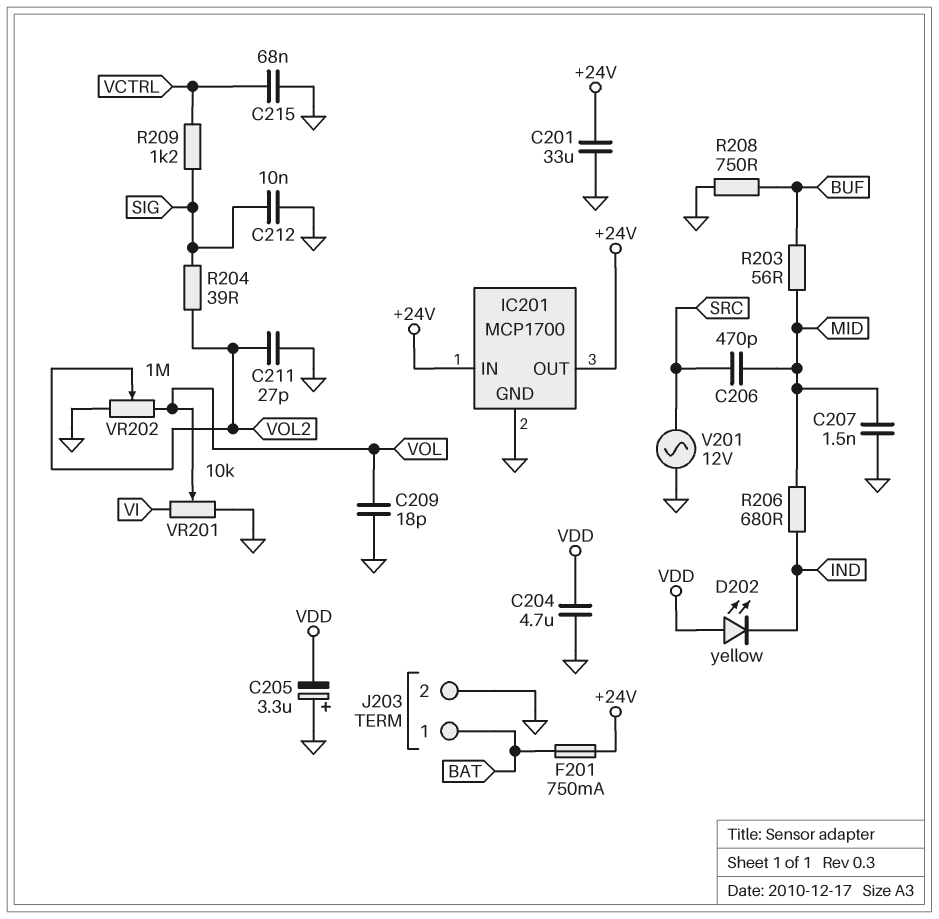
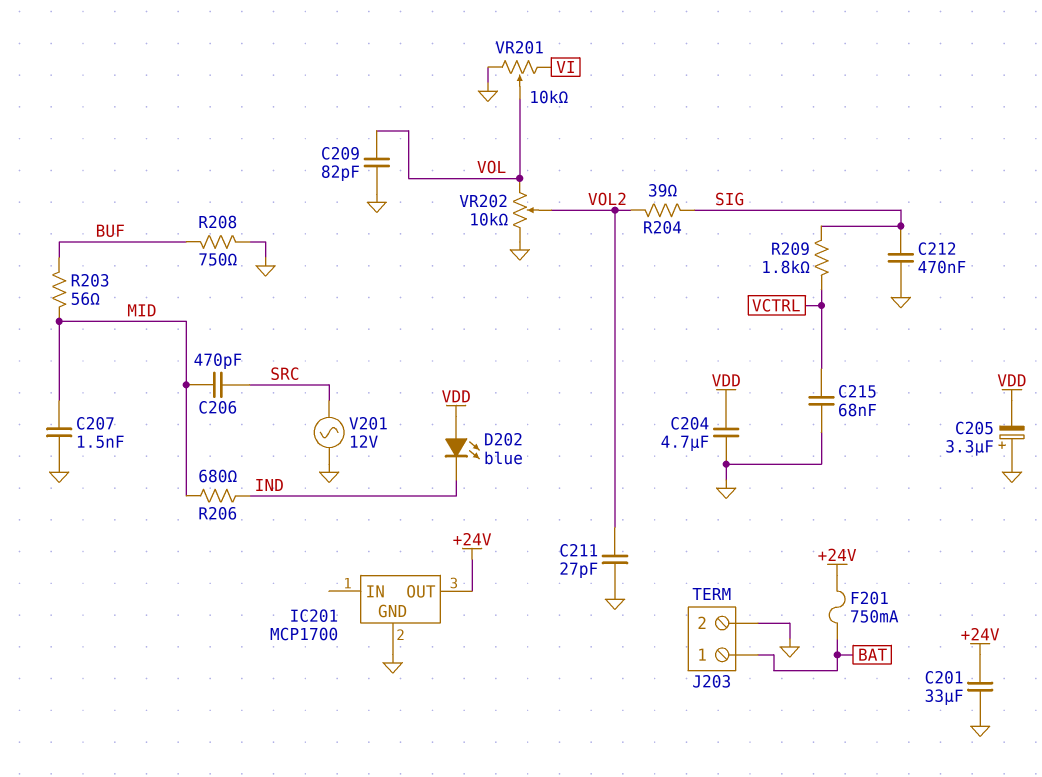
C209: 18pF (GND, VOL) -> 82pF (GND, VOL)
C212: 10nF (GND, SIG) -> 470nF (GND, SIG)
D202: LED yellow (A VDD, K IND) -> LED blue (A VDD, K IND)
IC201 pin IN: +24V -> none
R209: 1.2k (SIG, VCTRL) -> 1.8k (SIG, VCTRL)
VR202: 1M (GND, VOL, wiper VOL2) -> 10k (GND, VOL, wiper VOL2)

